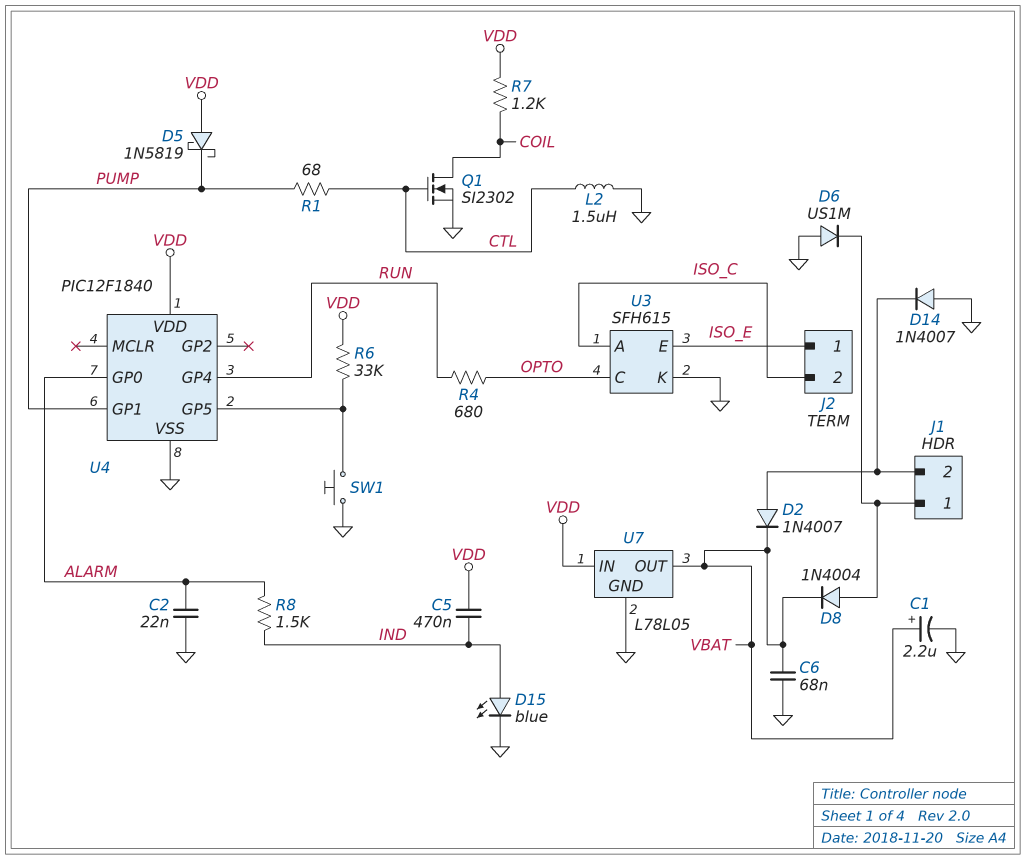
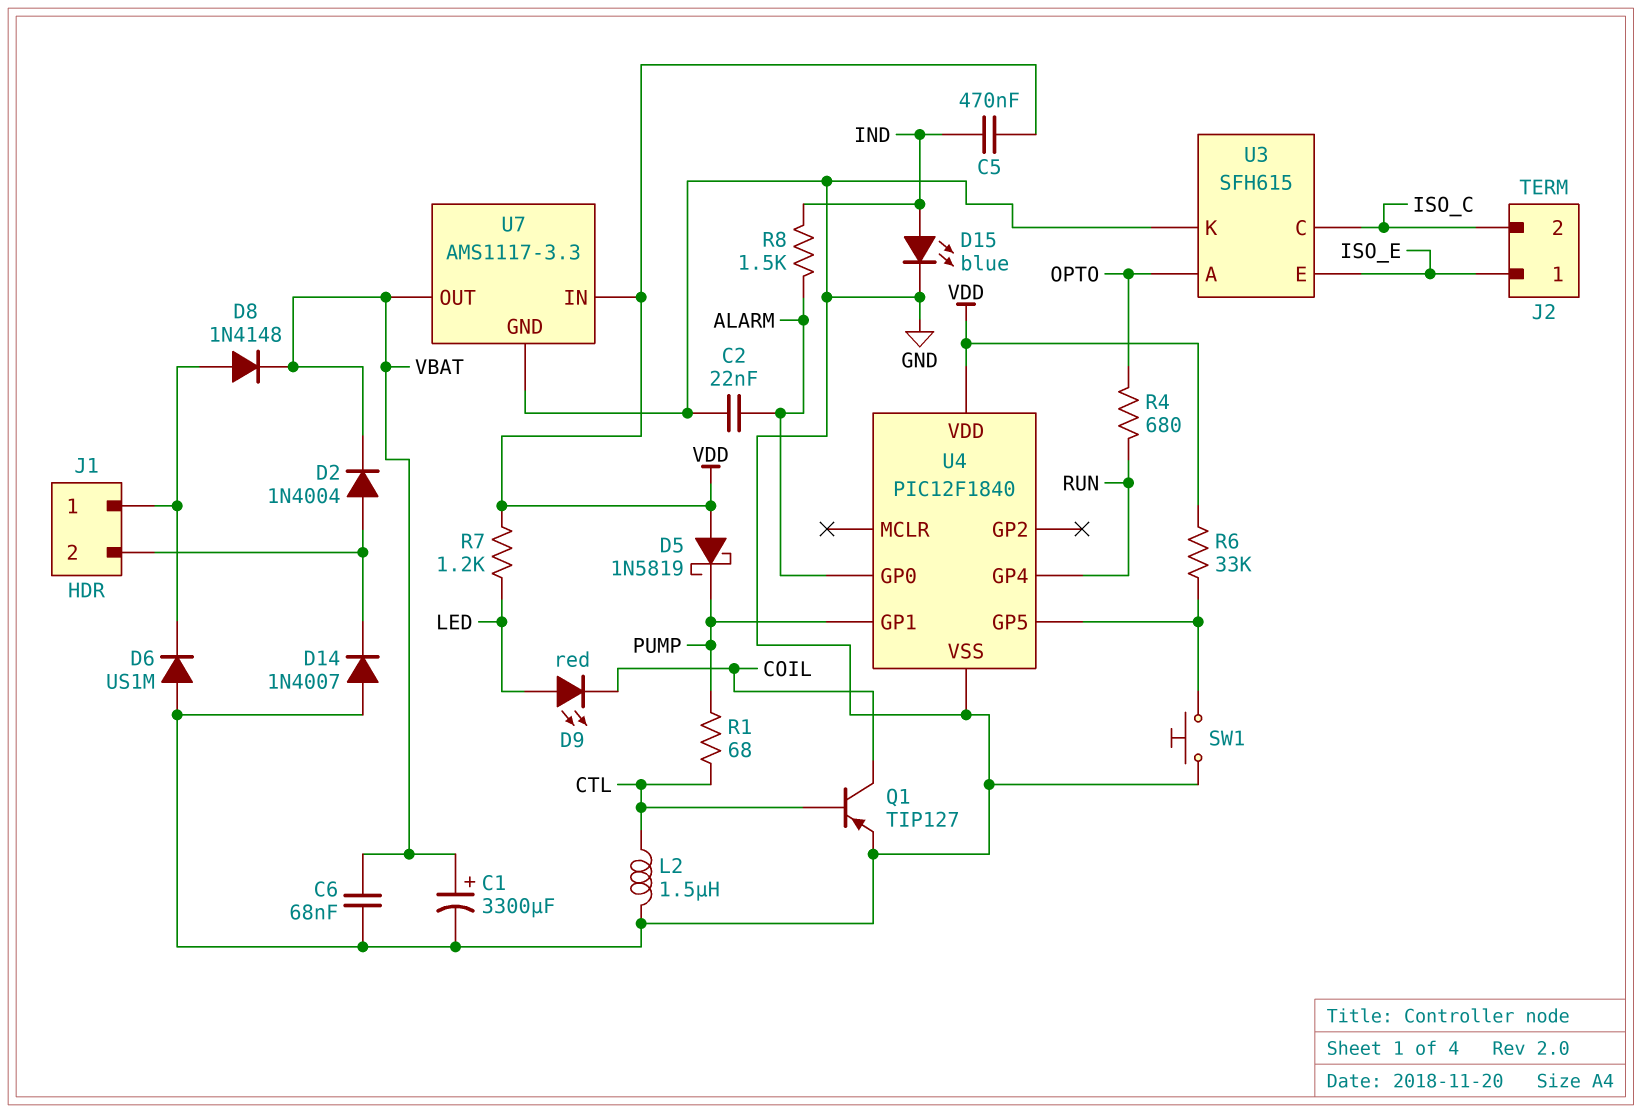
C1: 2.2uF (plus VBAT, minus GND) -> 3300uF (plus VBAT, minus GND)
D2: diode 1N4007 (A J1/2, K VBAT) -> diode 1N4004 (A J1/2, K VBAT)
D8: diode 1N4004 (A J1/1, K VBAT) -> diode 1N4148 (A J1/1, K VBAT)
D9: none -> LED red (A LED, K COIL)
Q1: NMOS SI2302 (G CTL, D COIL, S GND) -> PNP TIP127 (B CTL, C COIL, E GND)
R7: 1.2k (COIL, VDD) -> 1.2k (LED, VDD)
U3 pin A: ISO_C -> OPTO
U3 pin C: OPTO -> ISO_C
U7: L78L05 -> AMS1117-3.3

